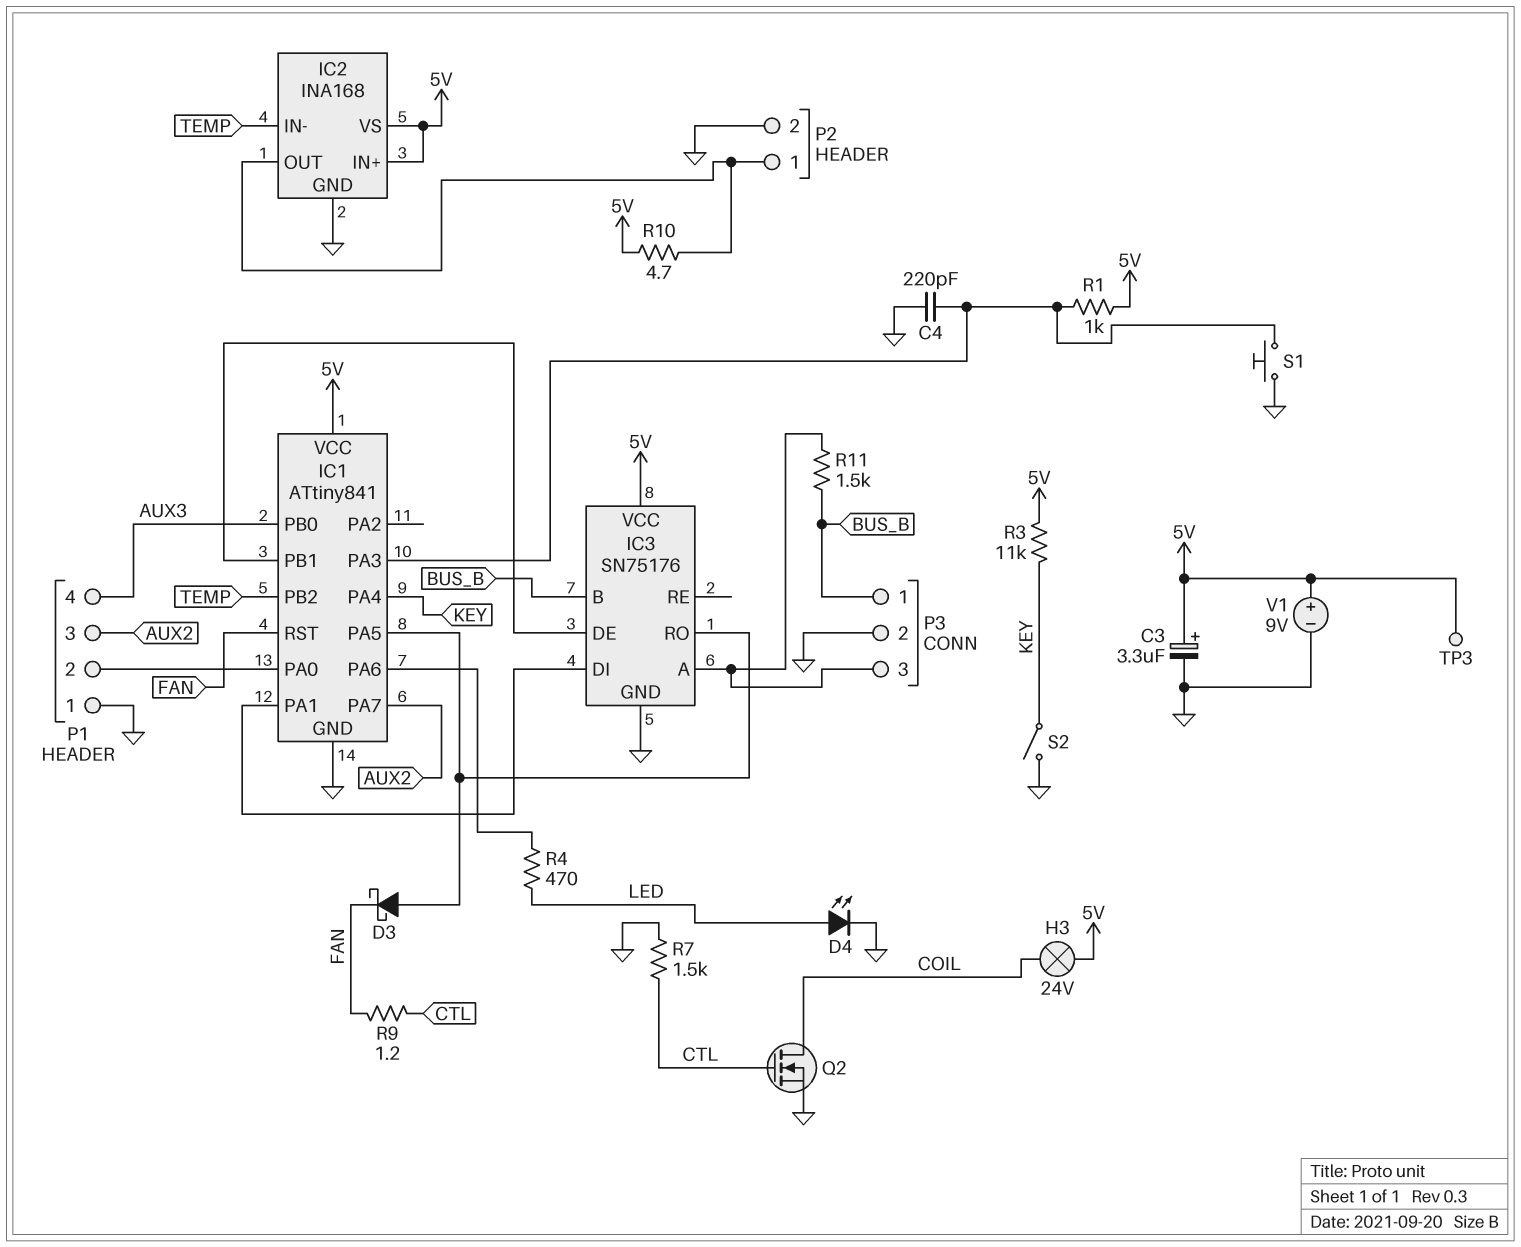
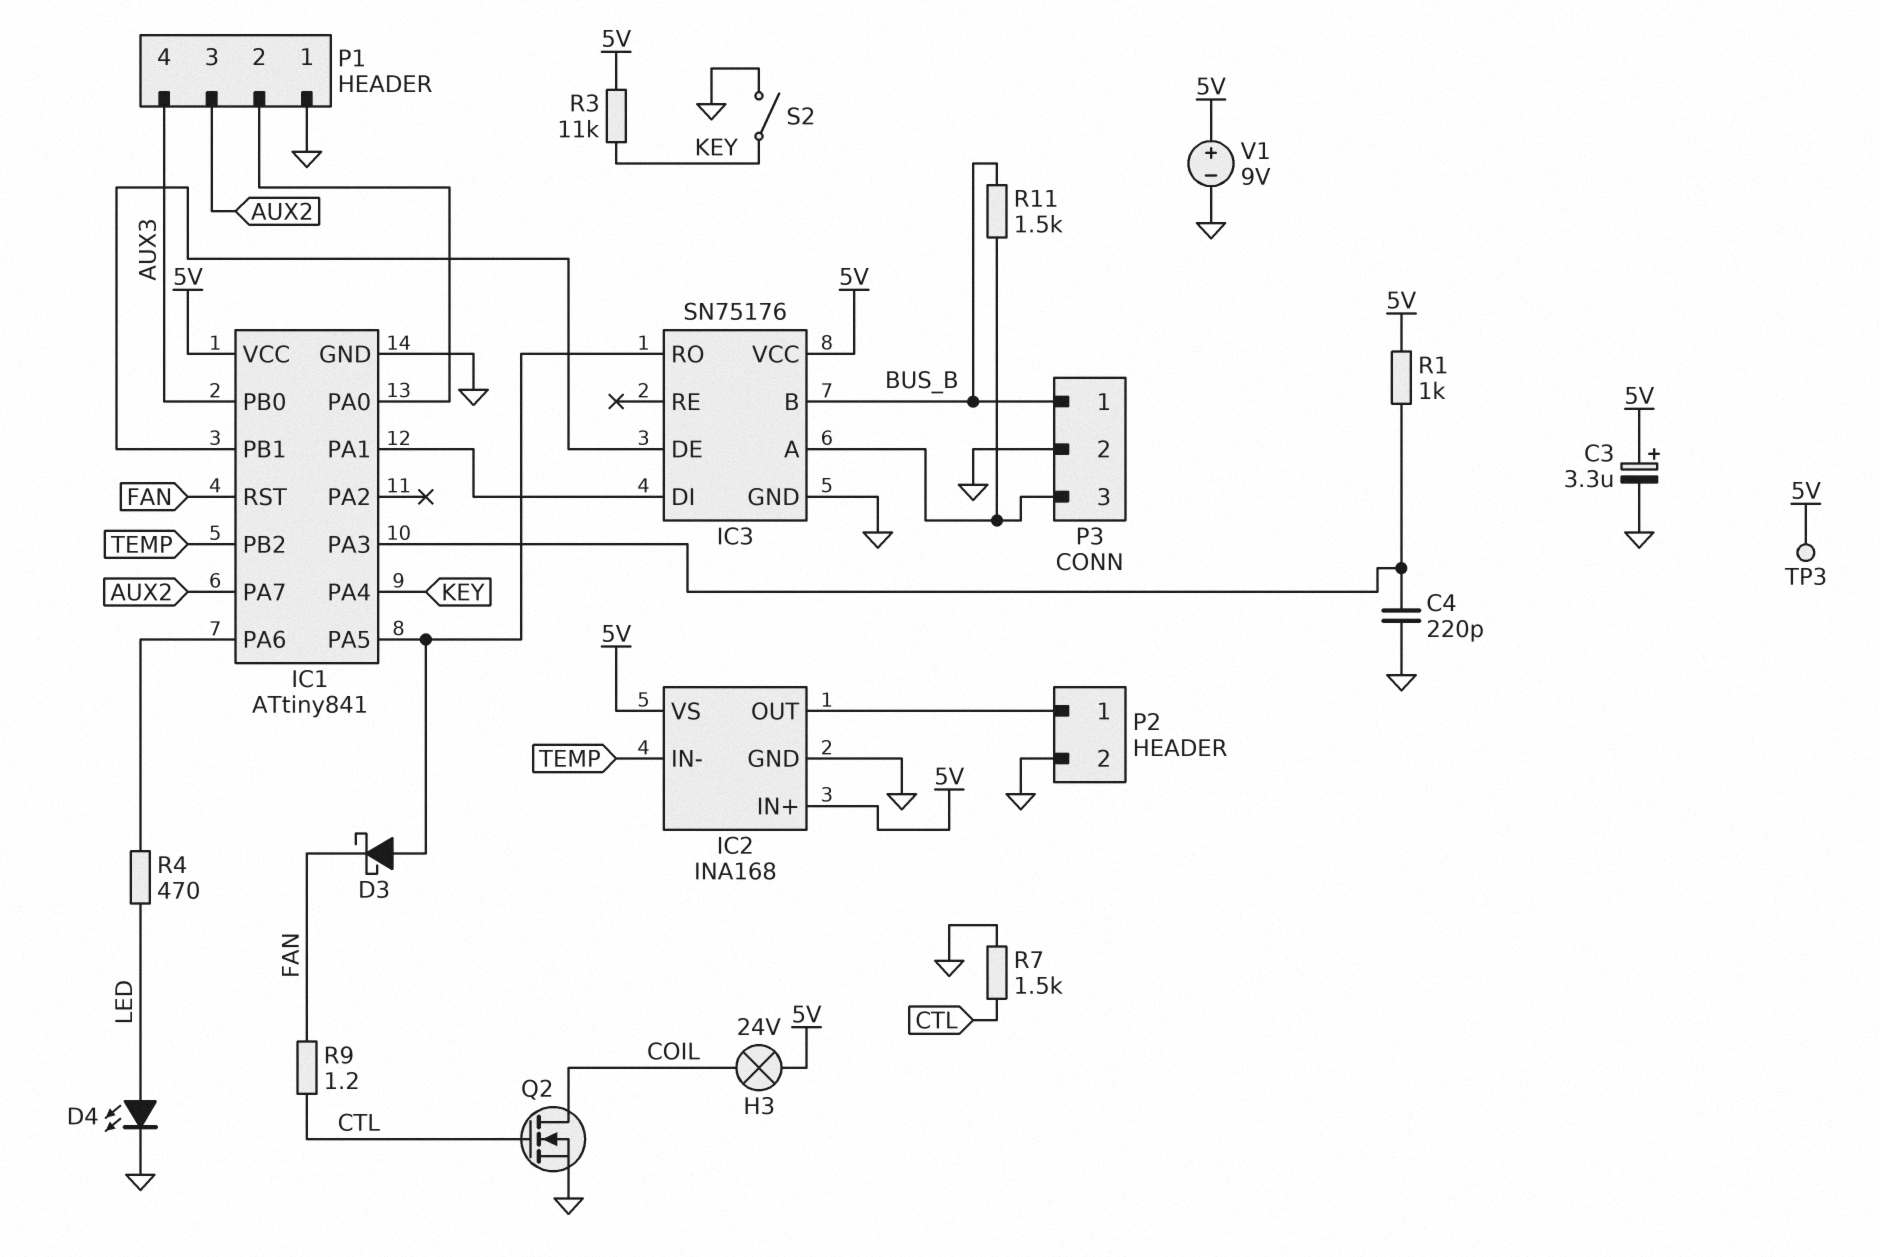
R10: 4.7 (5V, IC2/OUT) -> none
S1: button (GND, IC1/PA3) -> none

